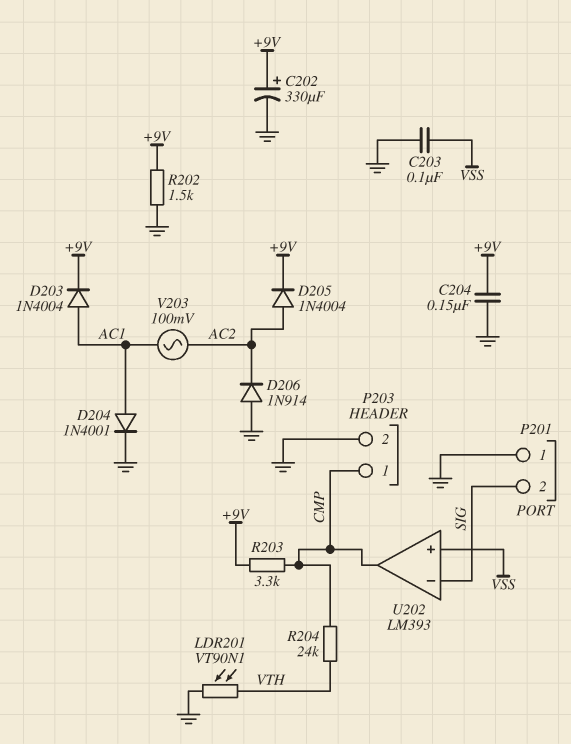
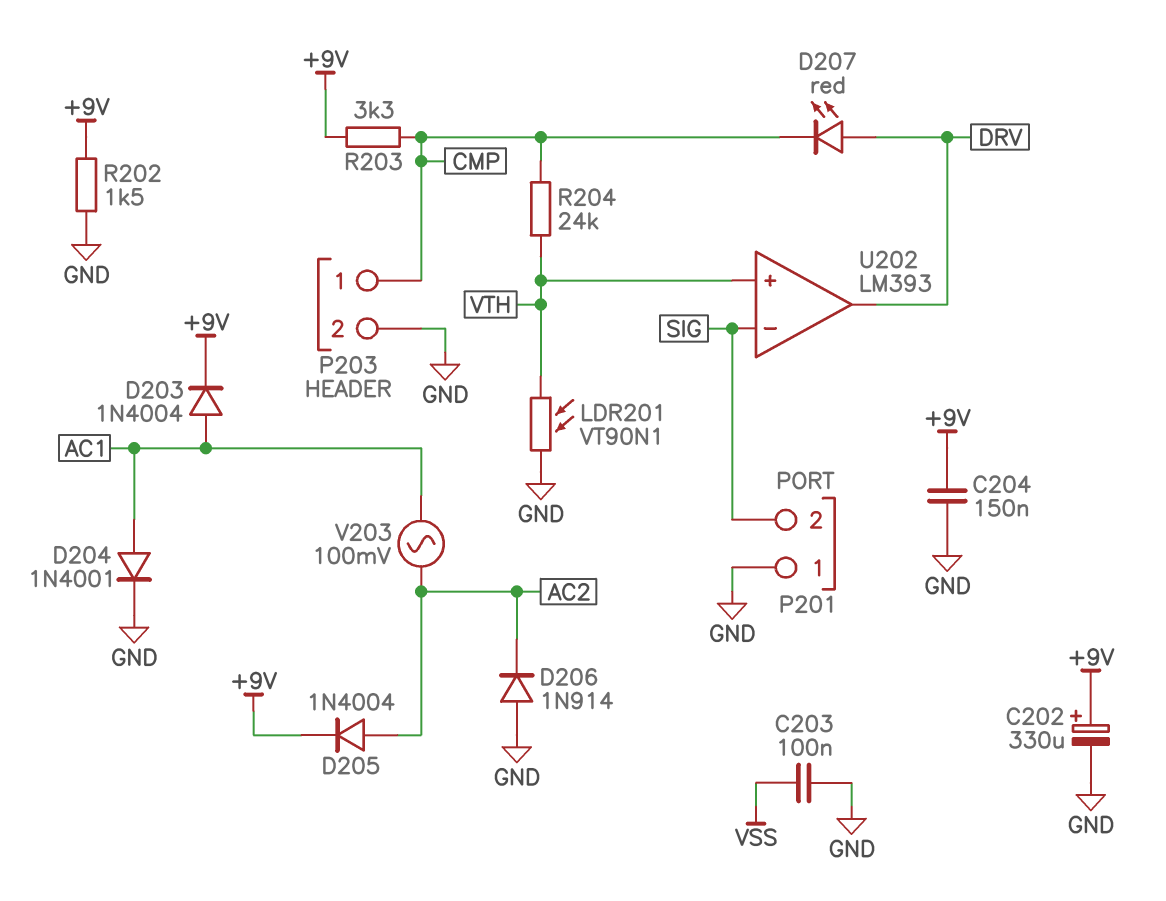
D207: none -> LED red (A DRV, K CMP)
U202 pin in+: VSS -> VTH
U202 pin out: CMP -> DRV

